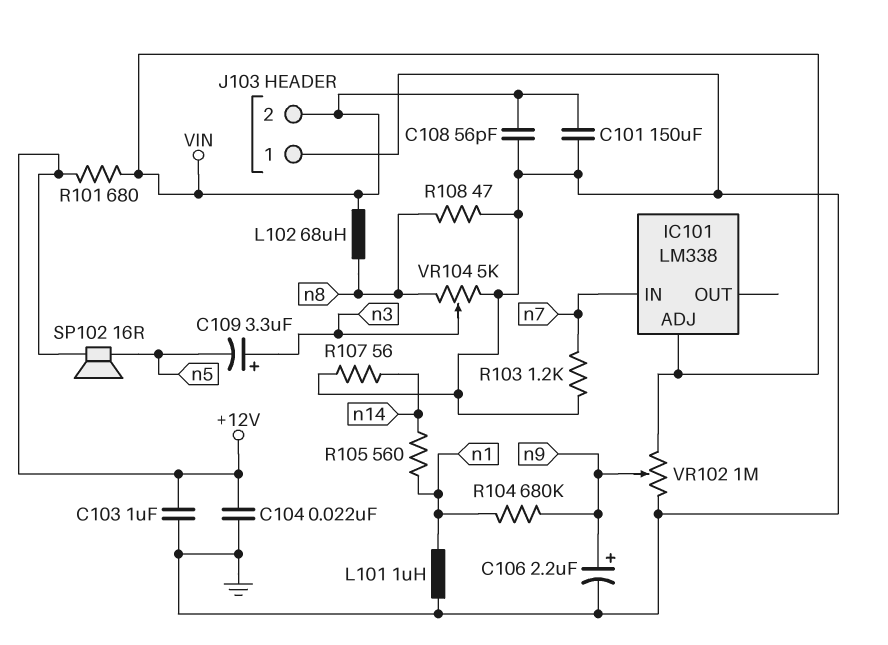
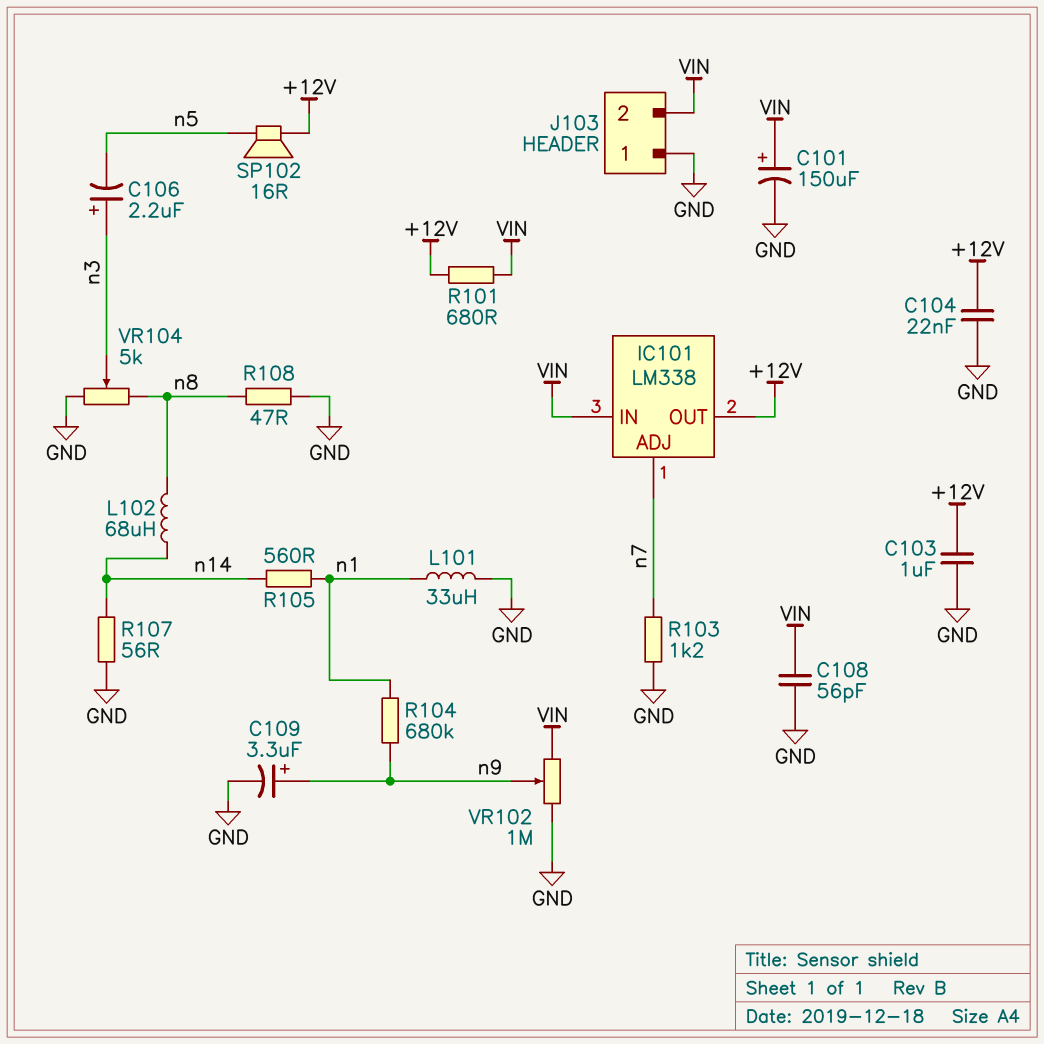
C101: 150uF (GND, VIN) -> 150uF (plus VIN, minus GND)
C106: 2.2uF (plus n9, minus GND) -> 2.2uF (plus n3, minus n5)
C109: 3.3uF (plus n3, minus n5) -> 3.3uF (plus n9, minus GND)
IC101 pin ADJ: VIN -> n7
IC101 pin IN: n7 -> VIN
IC101 pin OUT: none -> +12V
L101: 1uH (GND, n1) -> 33uH (GND, n1)
L102: 68uH (VIN, n8) -> 68uH (n8, n14)

